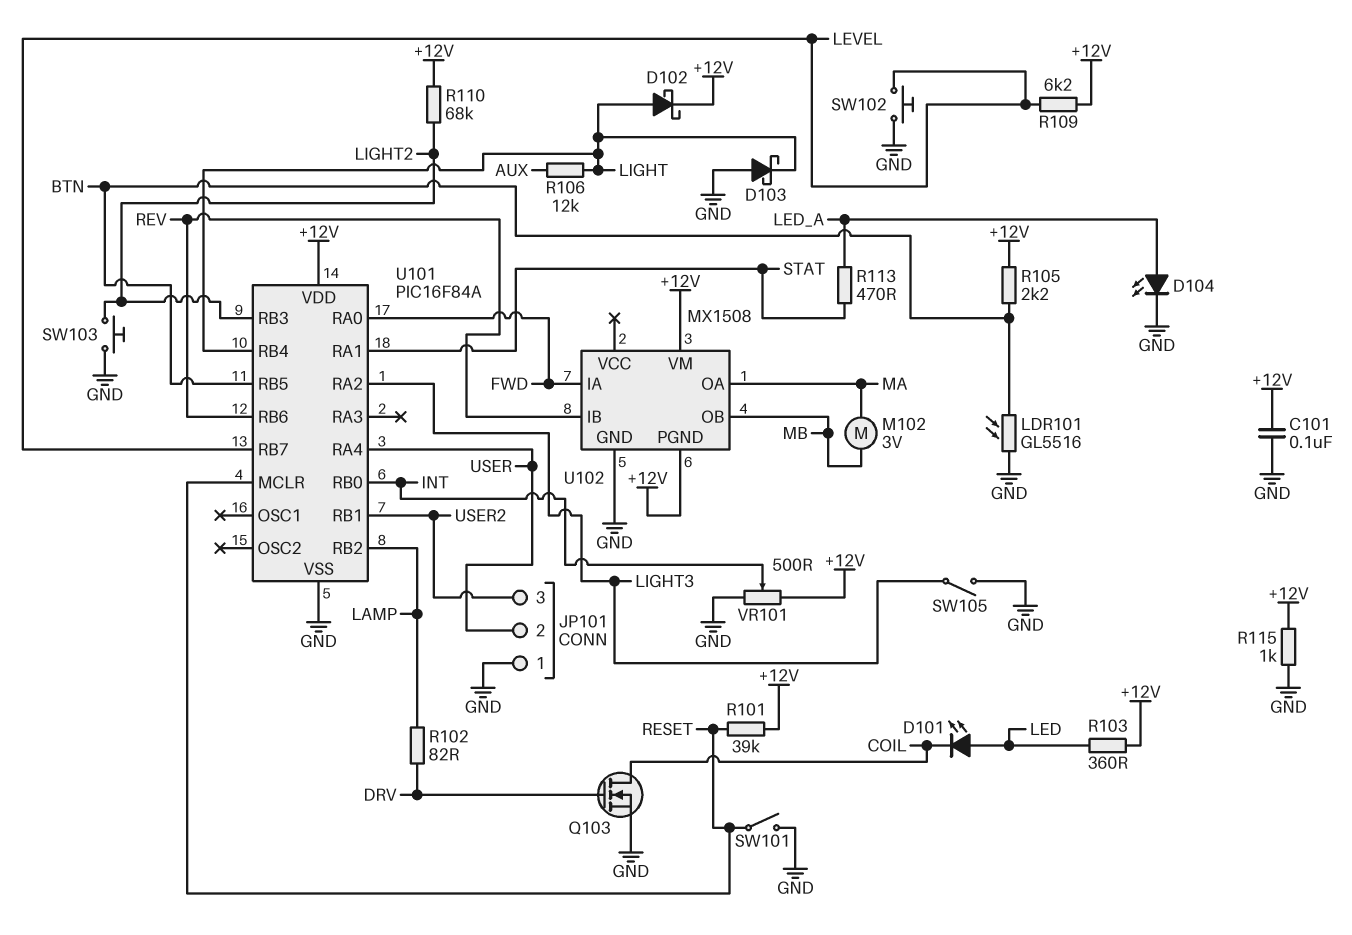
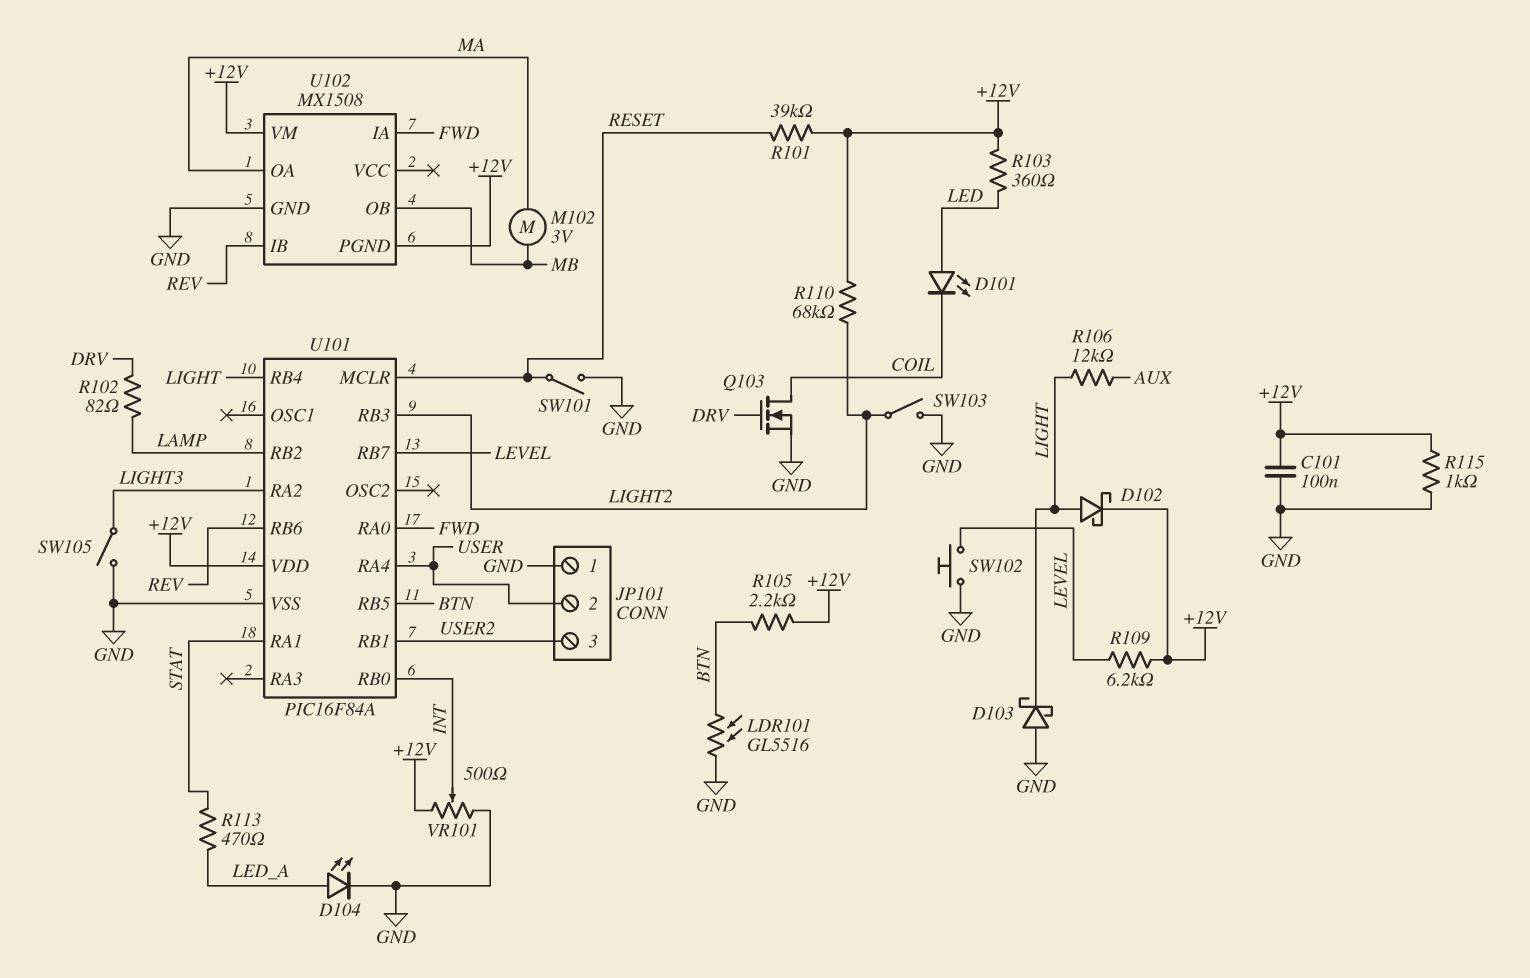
SW103: button (GND, LIGHT2) -> switch (GND, LIGHT2)

